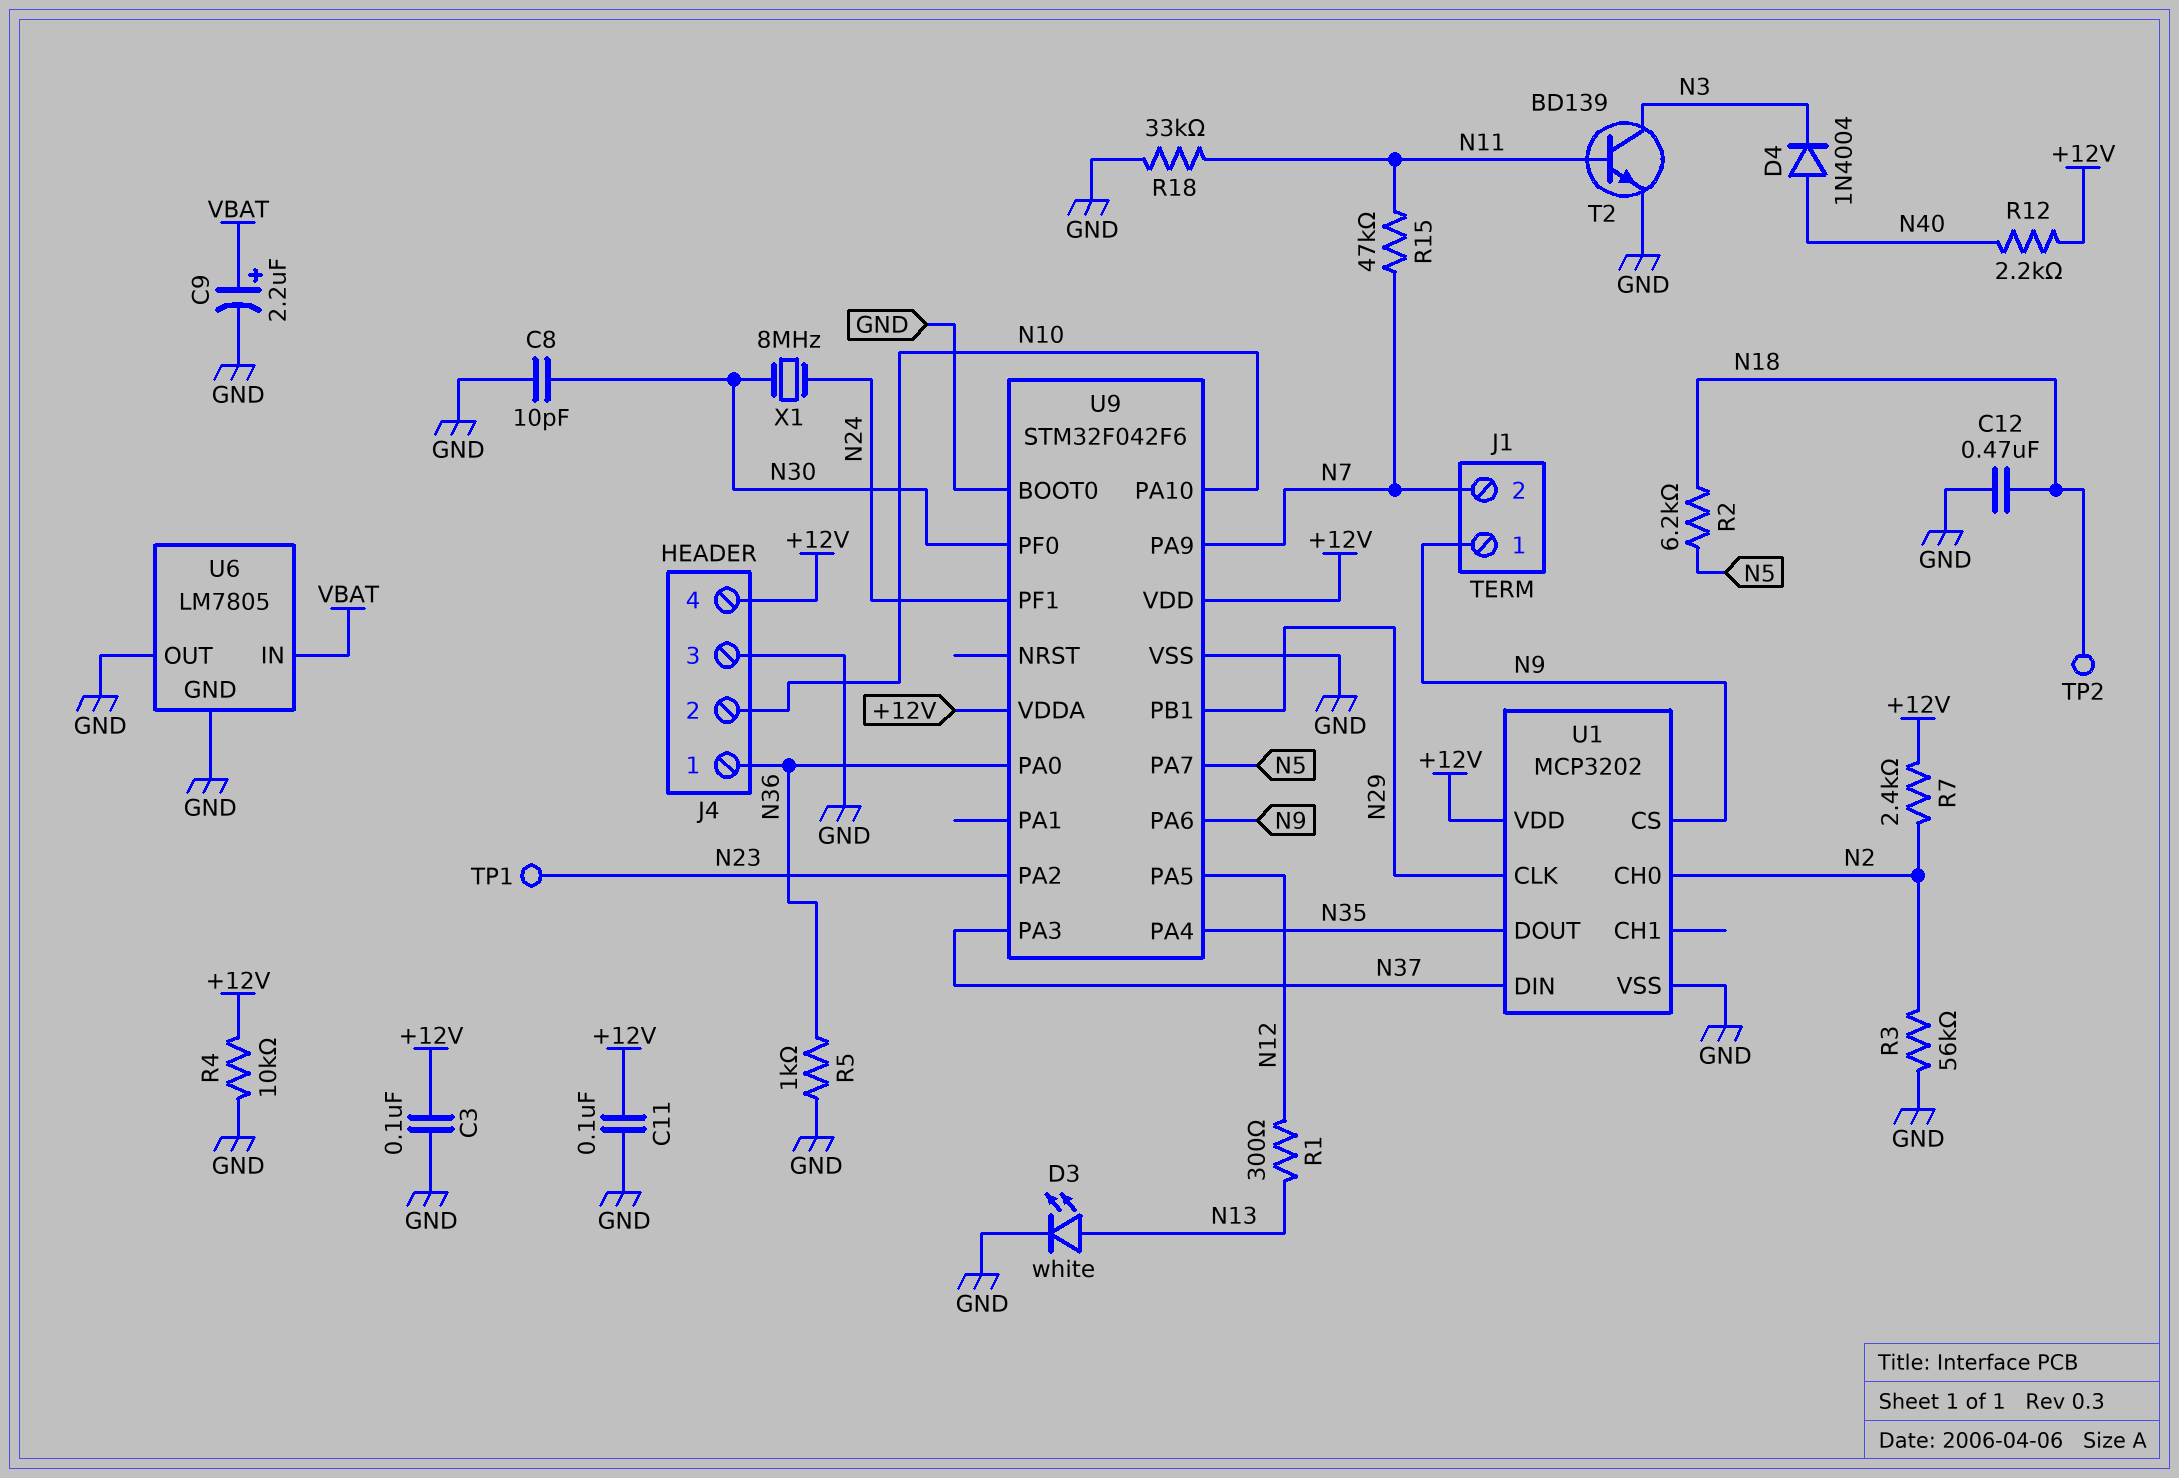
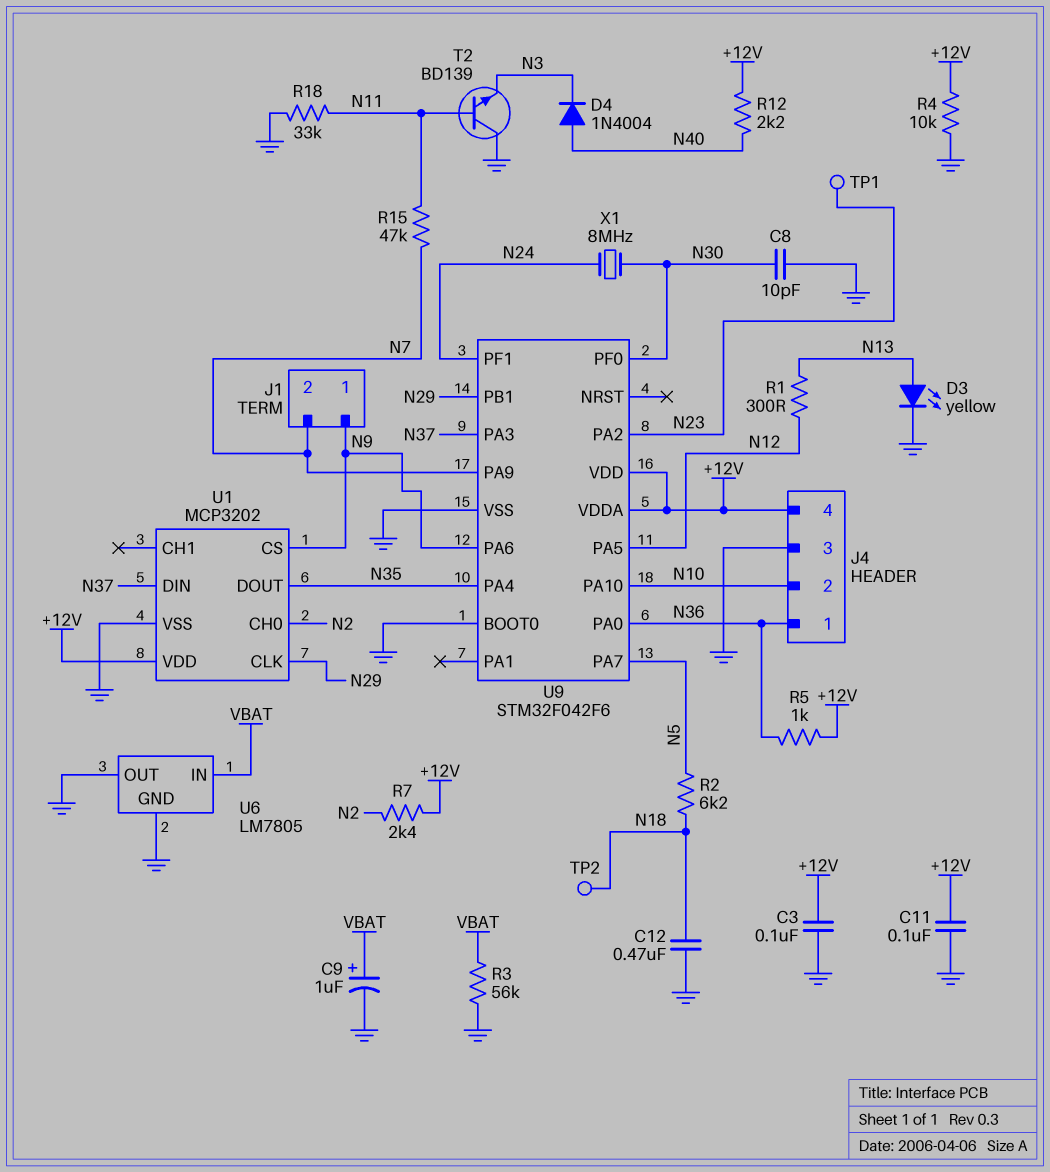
C9: 2.2uF (plus VBAT, minus GND) -> 1uF (plus VBAT, minus GND)
D3: LED white (A N13, K GND) -> LED yellow (A N13, K GND)
R3: 56k (GND, N2) -> 56k (GND, VBAT)
R5: 1k (GND, N36) -> 1k (+12V, N36)
T2: NPN BD139 (B N11, C N3, E GND) -> NPN BD139 (B N11, C GND, E N3)

